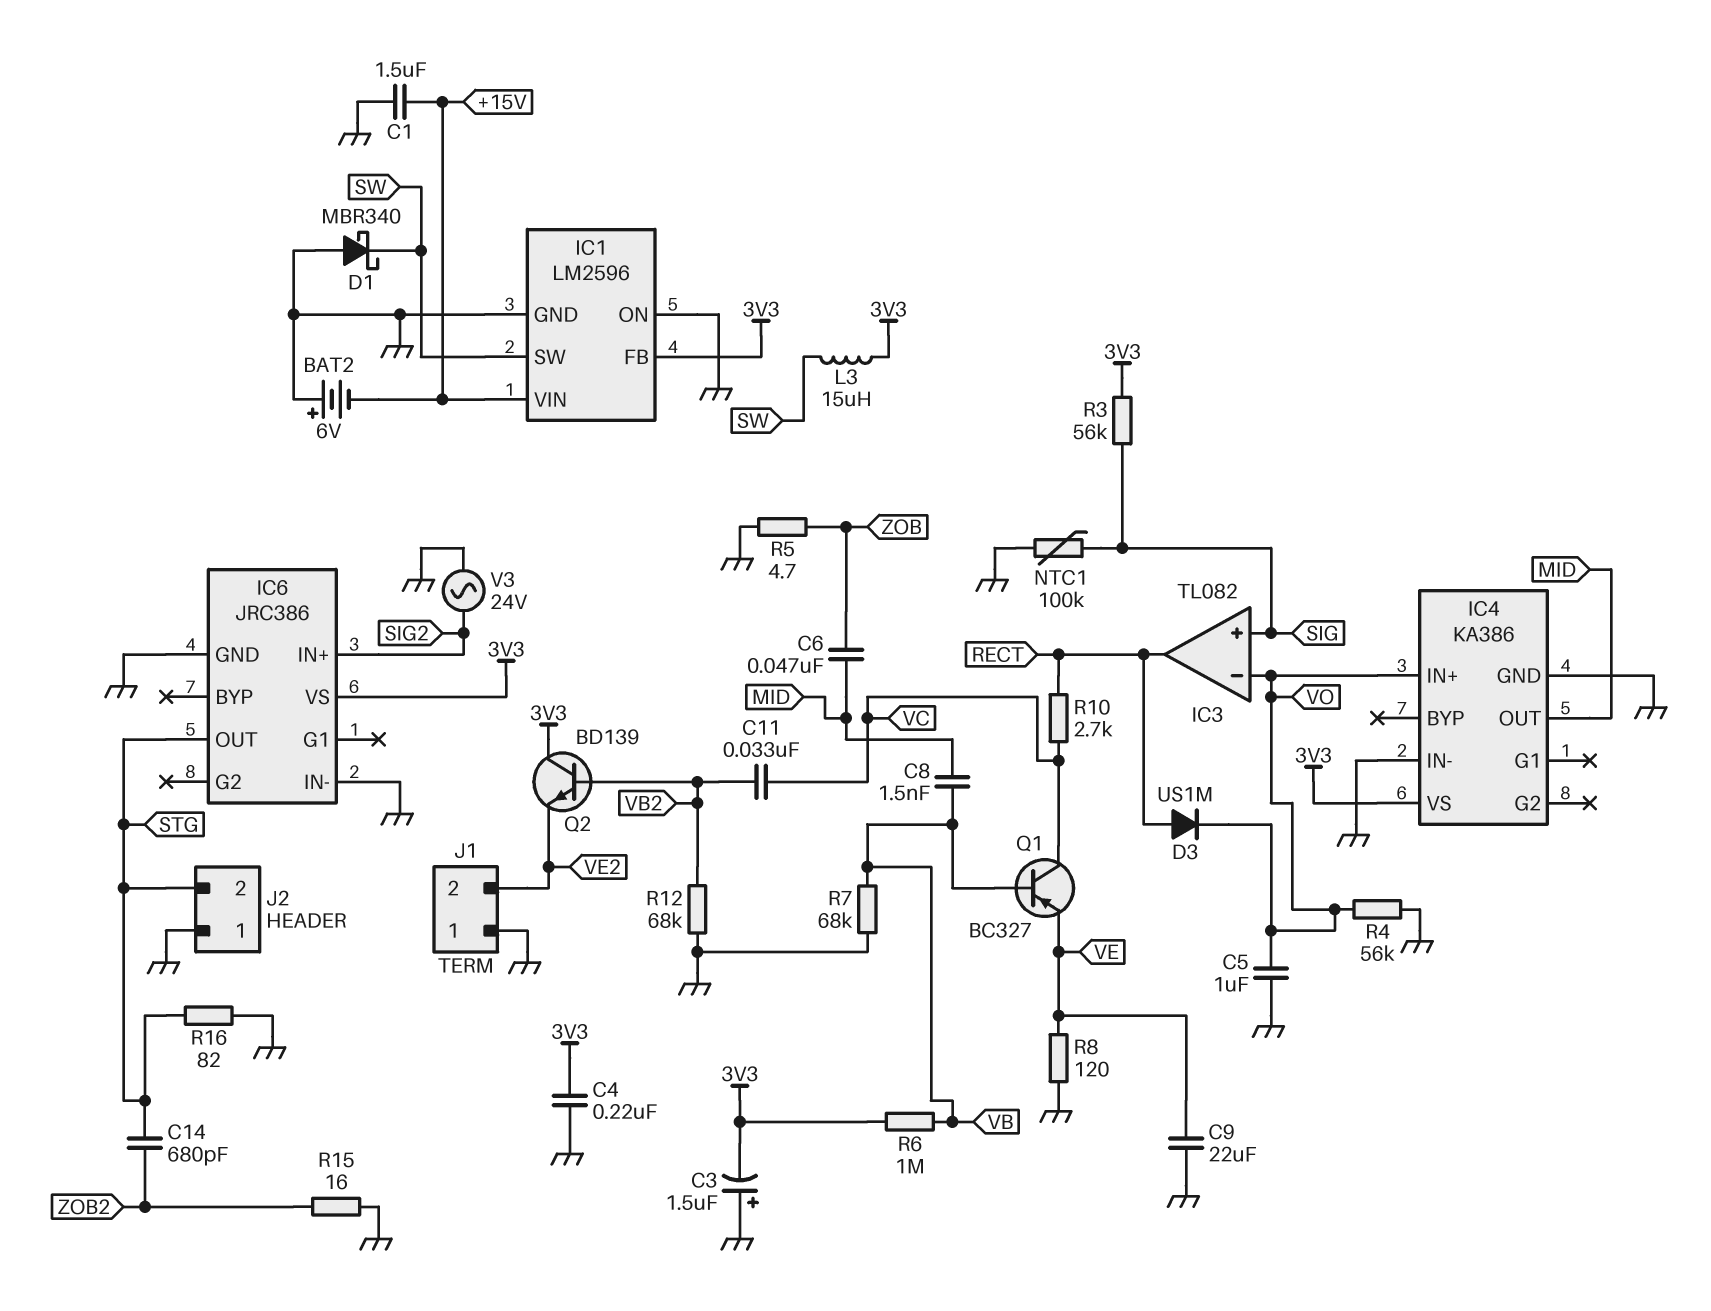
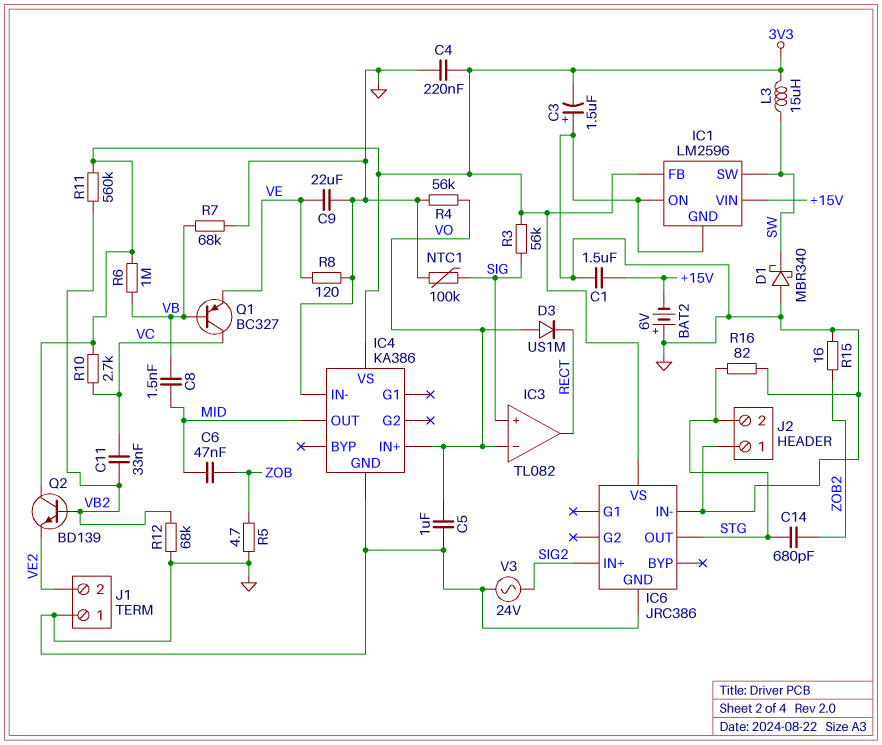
D3: diode US1M (A RECT, K VO) -> diode US1M (A VO, K RECT)
R10: 2.7k (RECT, VC) -> 2.7k (3V3, VC)
R11: none -> 560k (3V3, VB2)

